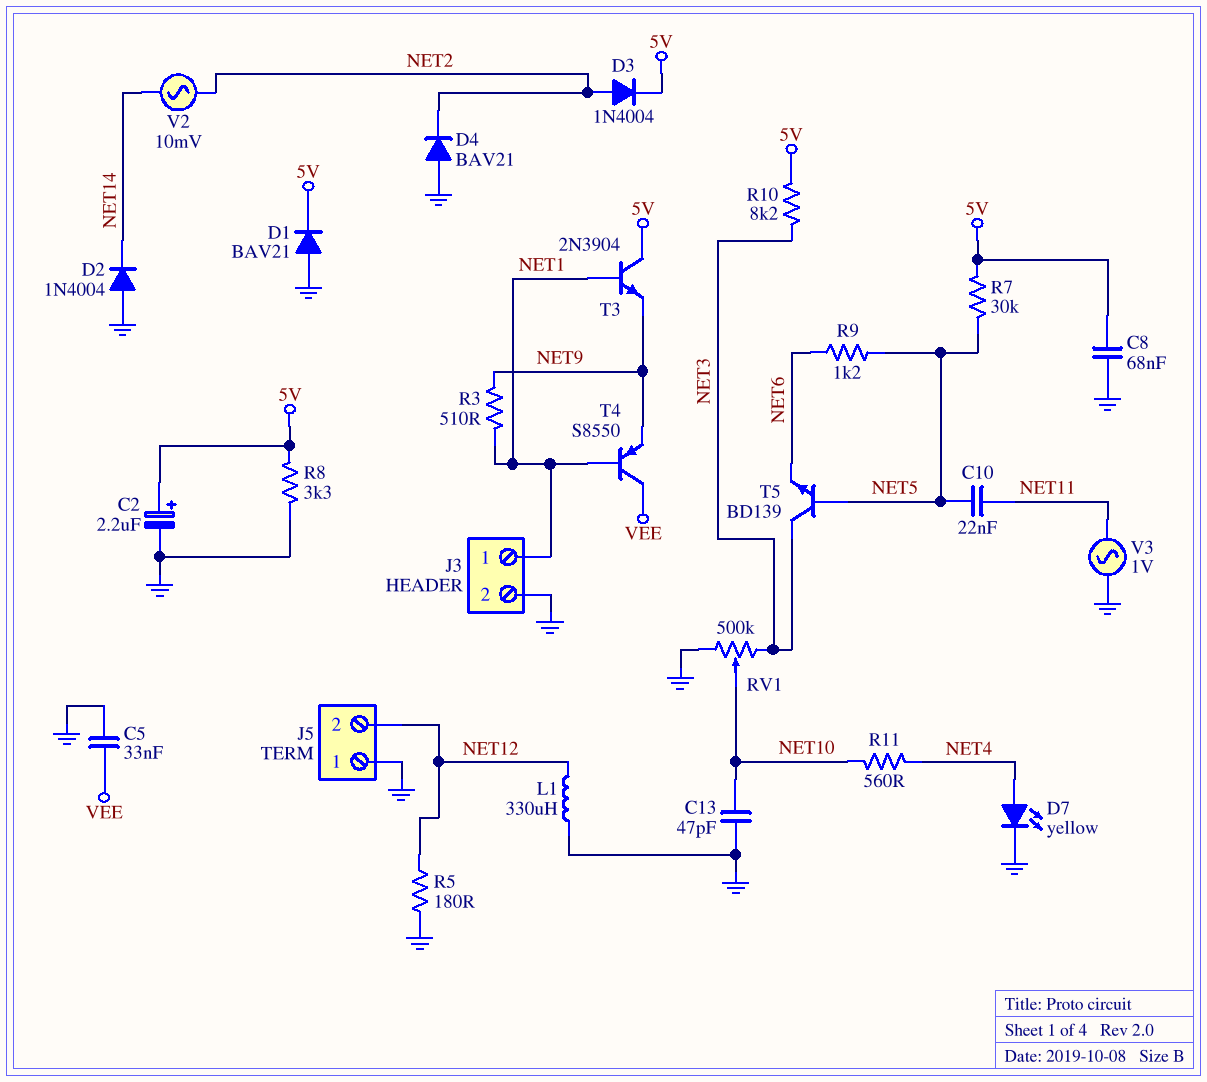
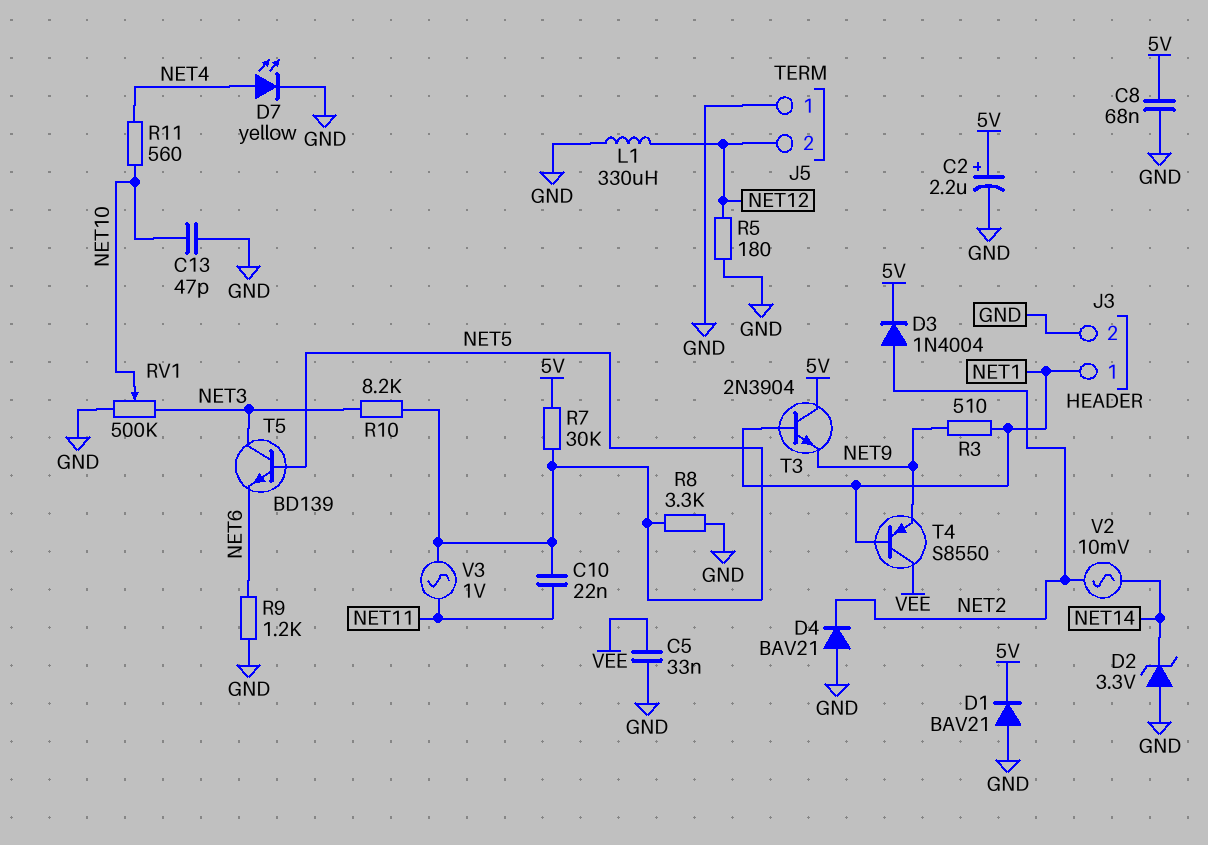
D2: diode 1N4004 (A GND, K NET14) -> zener 3.3V (A GND, K NET14)
R8: 3.3k (5V, GND) -> 3.3k (GND, NET5)
R9: 1.2k (NET5, NET6) -> 1.2k (GND, NET6)
R10: 8.2k (5V, NET3) -> 8.2k (NET3, NET5)
V3: AC 1V (GND, NET11) -> AC 1V (NET5, NET11)

